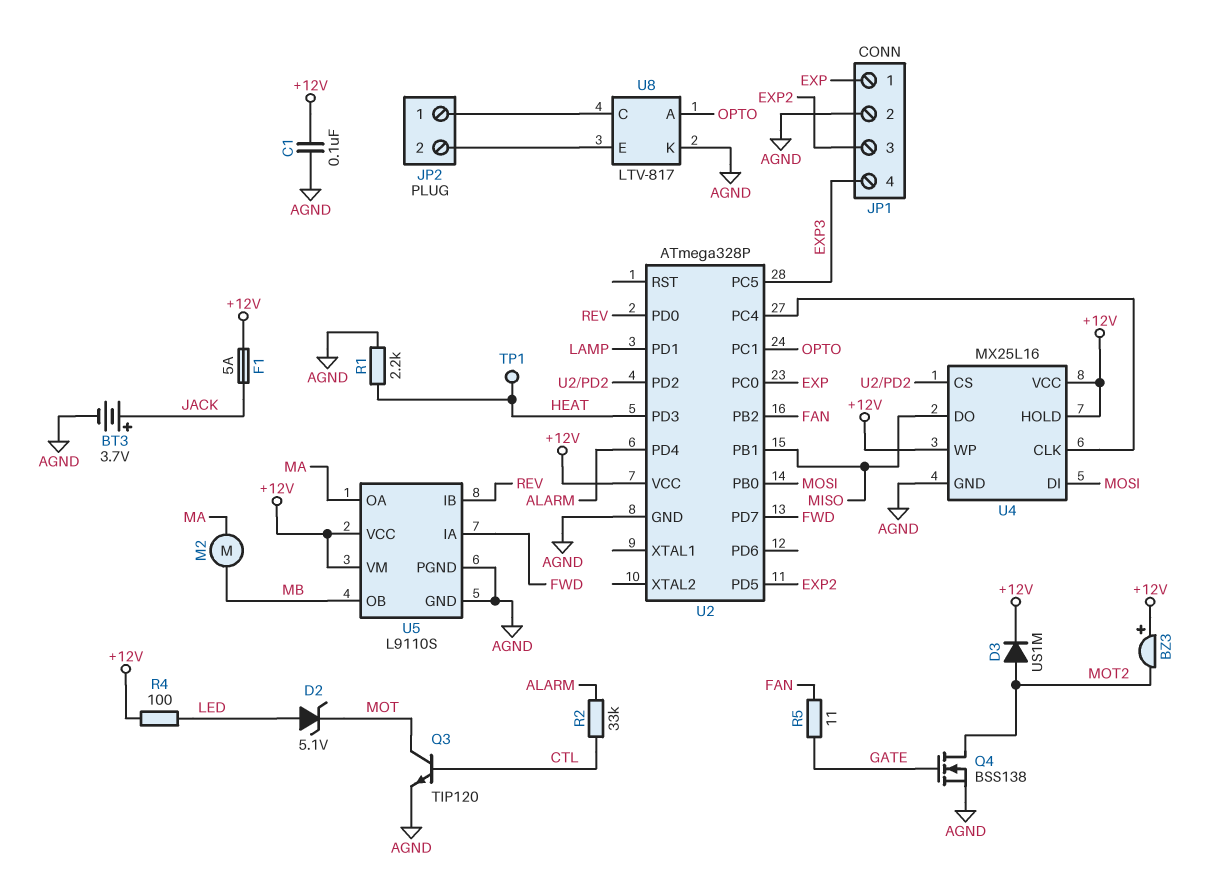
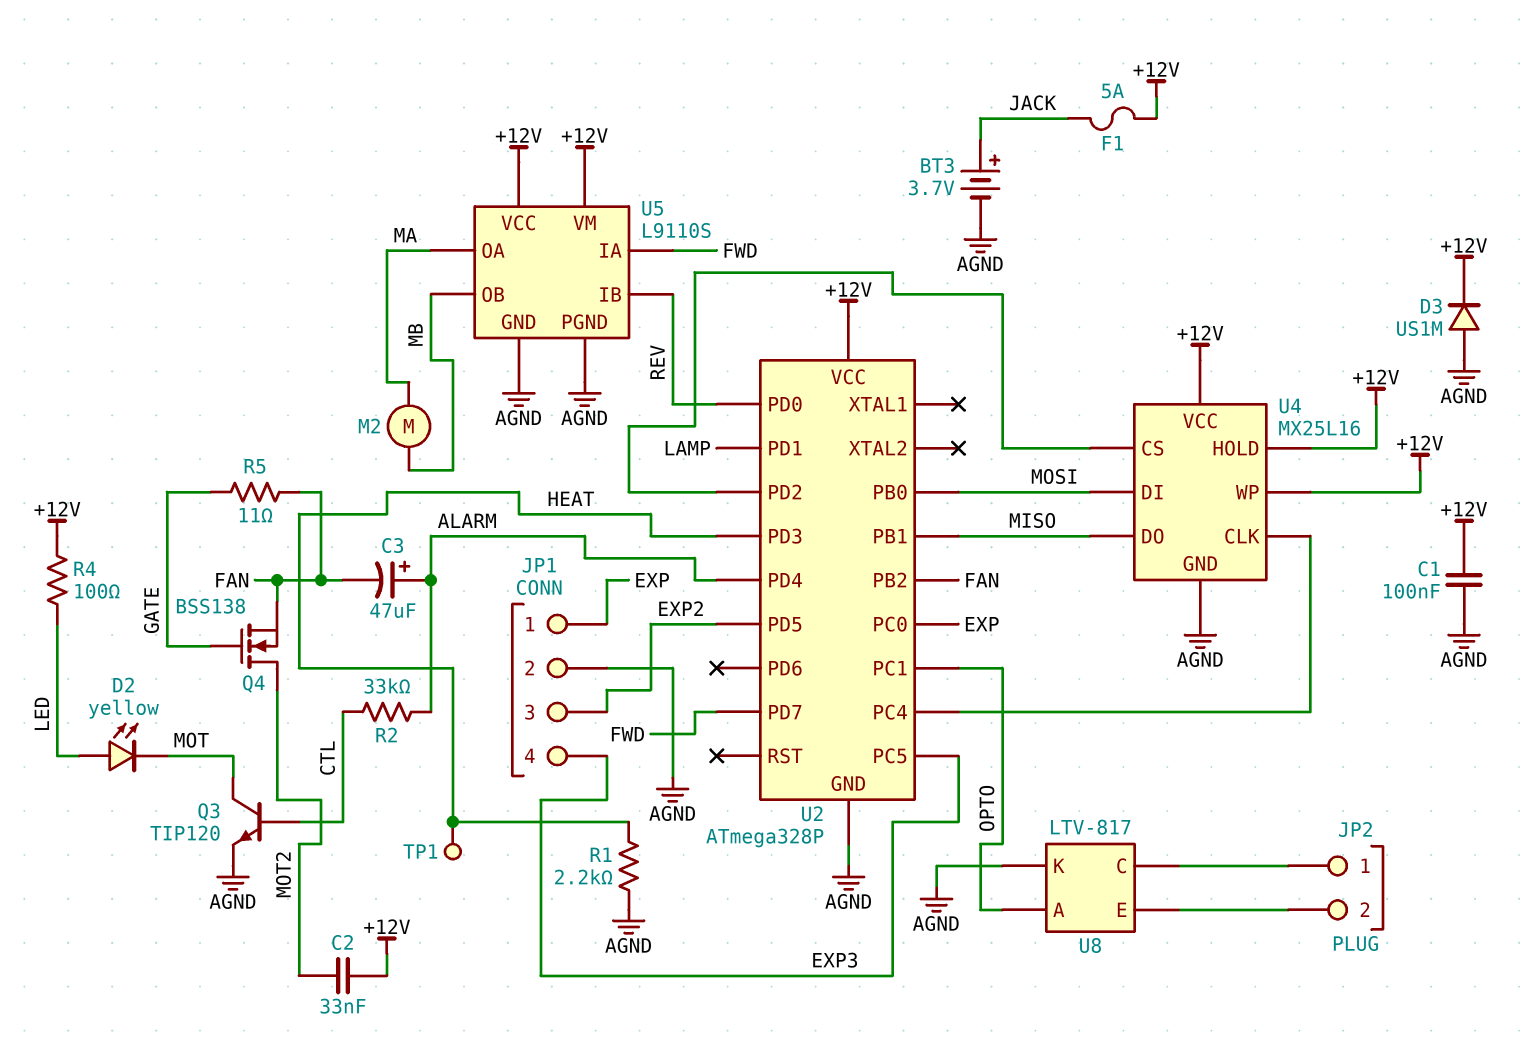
BZ3: buzzer (plus +12V, minus MOT2) -> none
C2: none -> 33nF (+12V, MOT2)
C3: none -> 47uF (plus ALARM, minus FAN)
D2: zener 5.1V (A LED, K MOT) -> LED yellow (A LED, K MOT)
D3: diode US1M (A MOT2, K +12V) -> diode US1M (A AGND, K +12V)
Q4: NMOS BSS138 (G GATE, D MOT2, S AGND) -> NMOS BSS138 (G GATE, D MOT2, S FAN)

